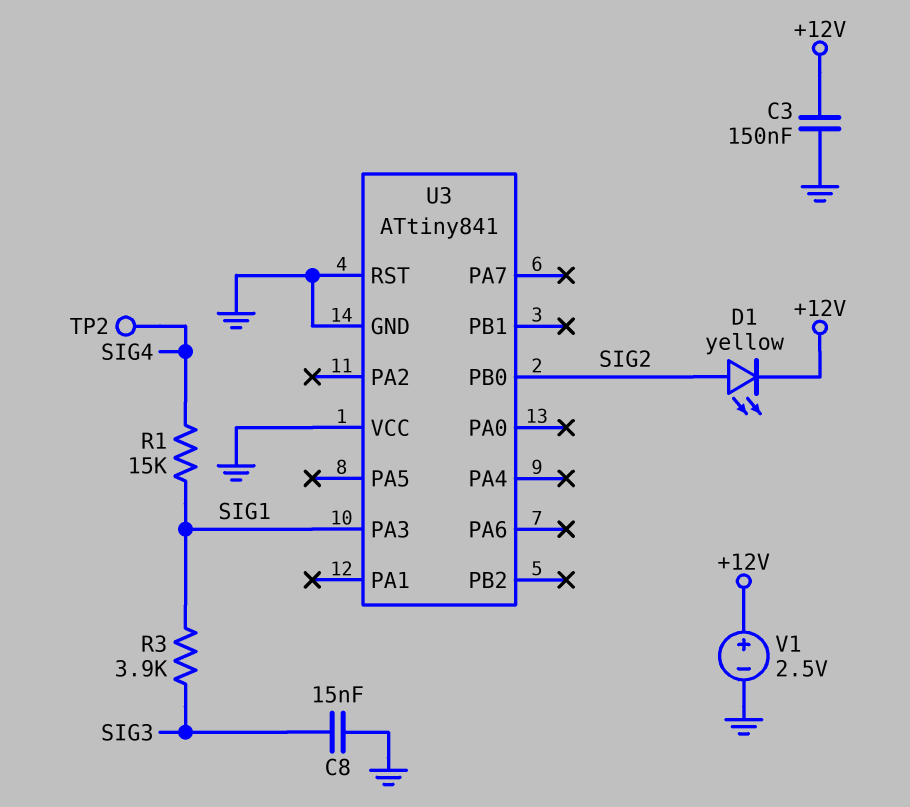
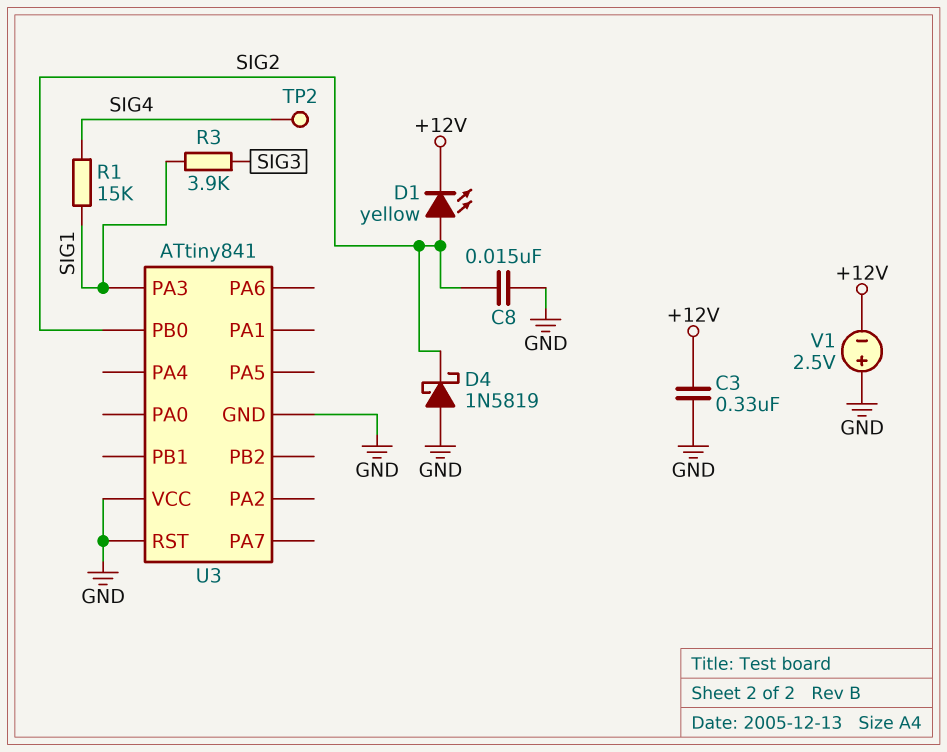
C3: 150nF (+12V, GND) -> 330nF (+12V, GND)
C8: 15nF (GND, SIG3) -> 15nF (GND, SIG2)
D4: none -> schottky 1N5819 (A GND, K SIG2)
V1: 2.5V (plus +12V, minus GND) -> 2.5V (plus GND, minus +12V)

